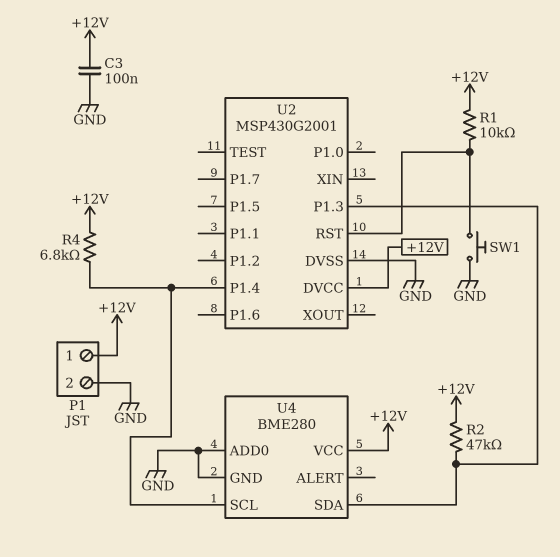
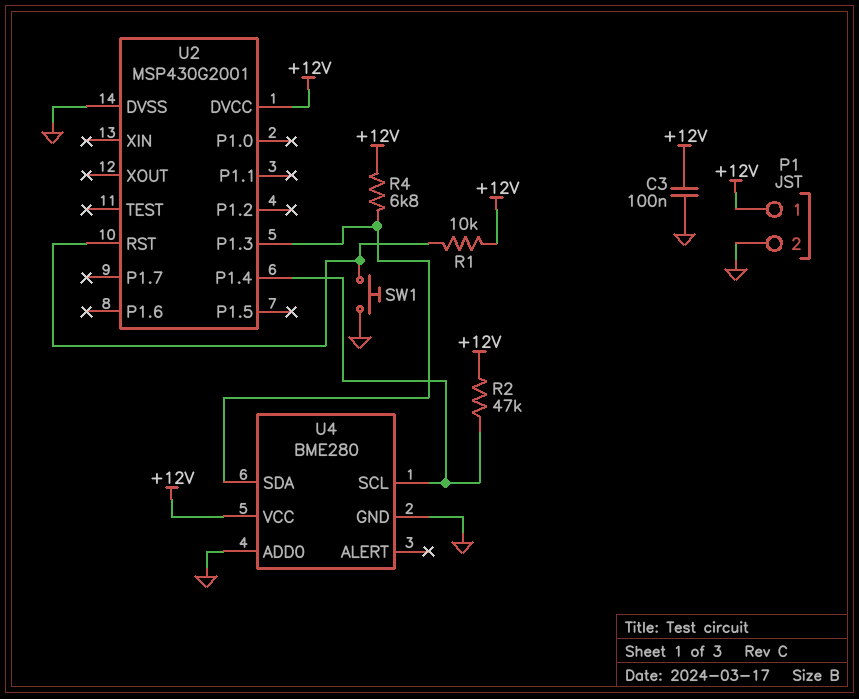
R2: 47k (+12V, U2/P1.3) -> 47k (+12V, U2/P1.4)
R4: 6.8k (+12V, U2/P1.4) -> 6.8k (+12V, U2/P1.3)

